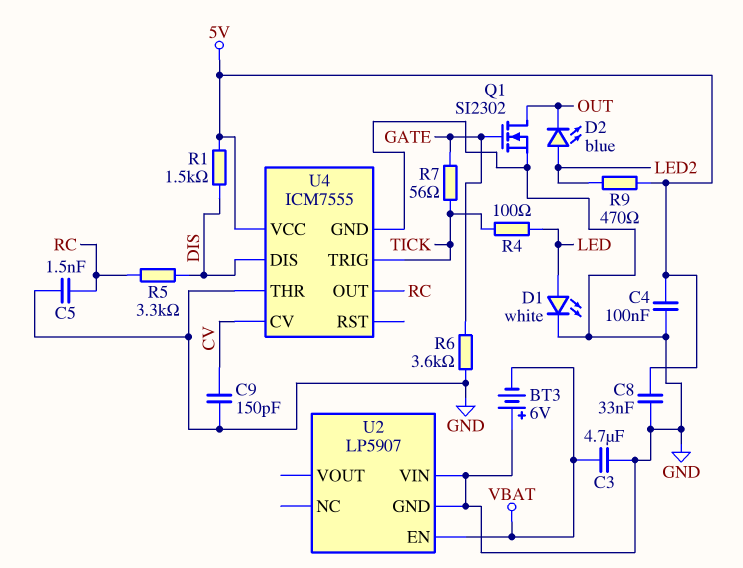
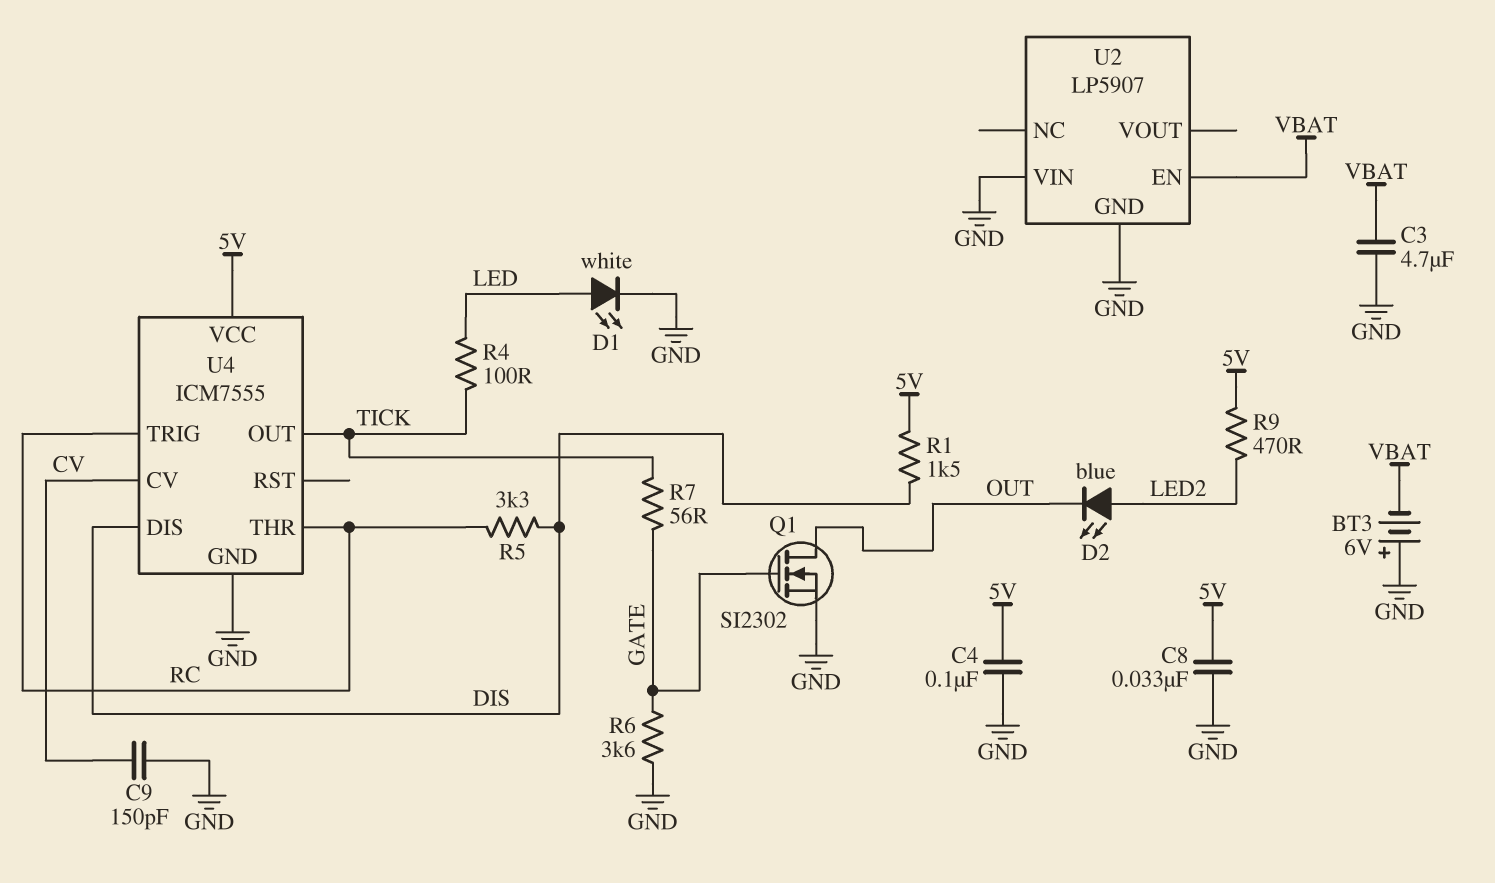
C5: 1.5nF (GND, RC) -> none
U4 pin OUT: RC -> TICK
U4 pin THR: GND -> RC
U4 pin TRIG: TICK -> RC

